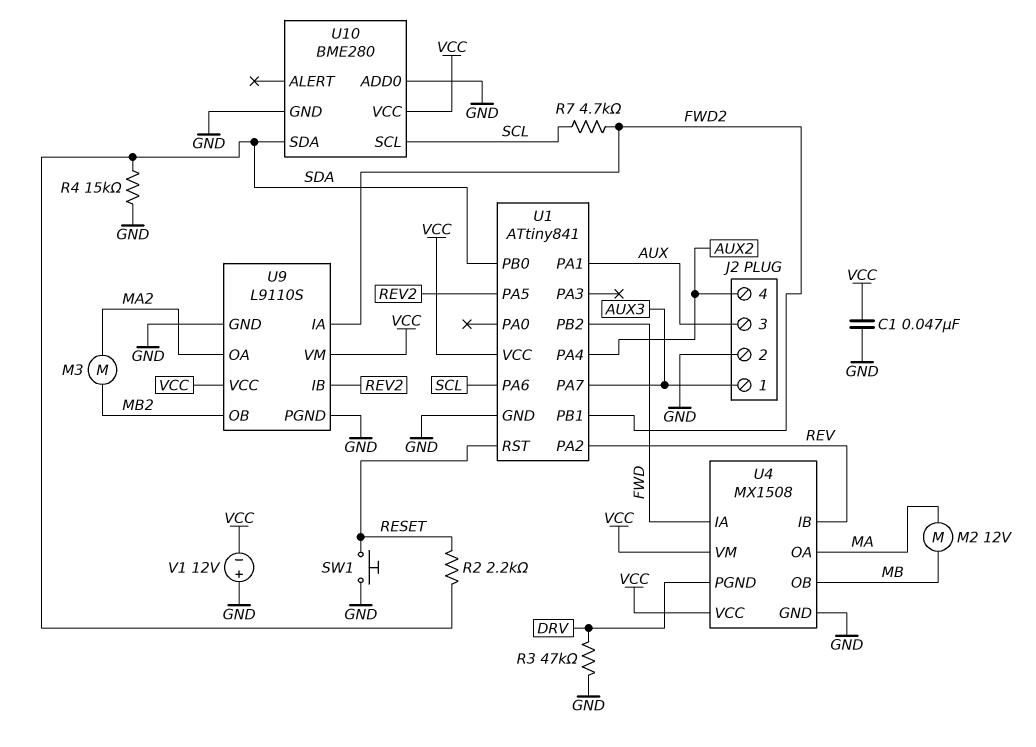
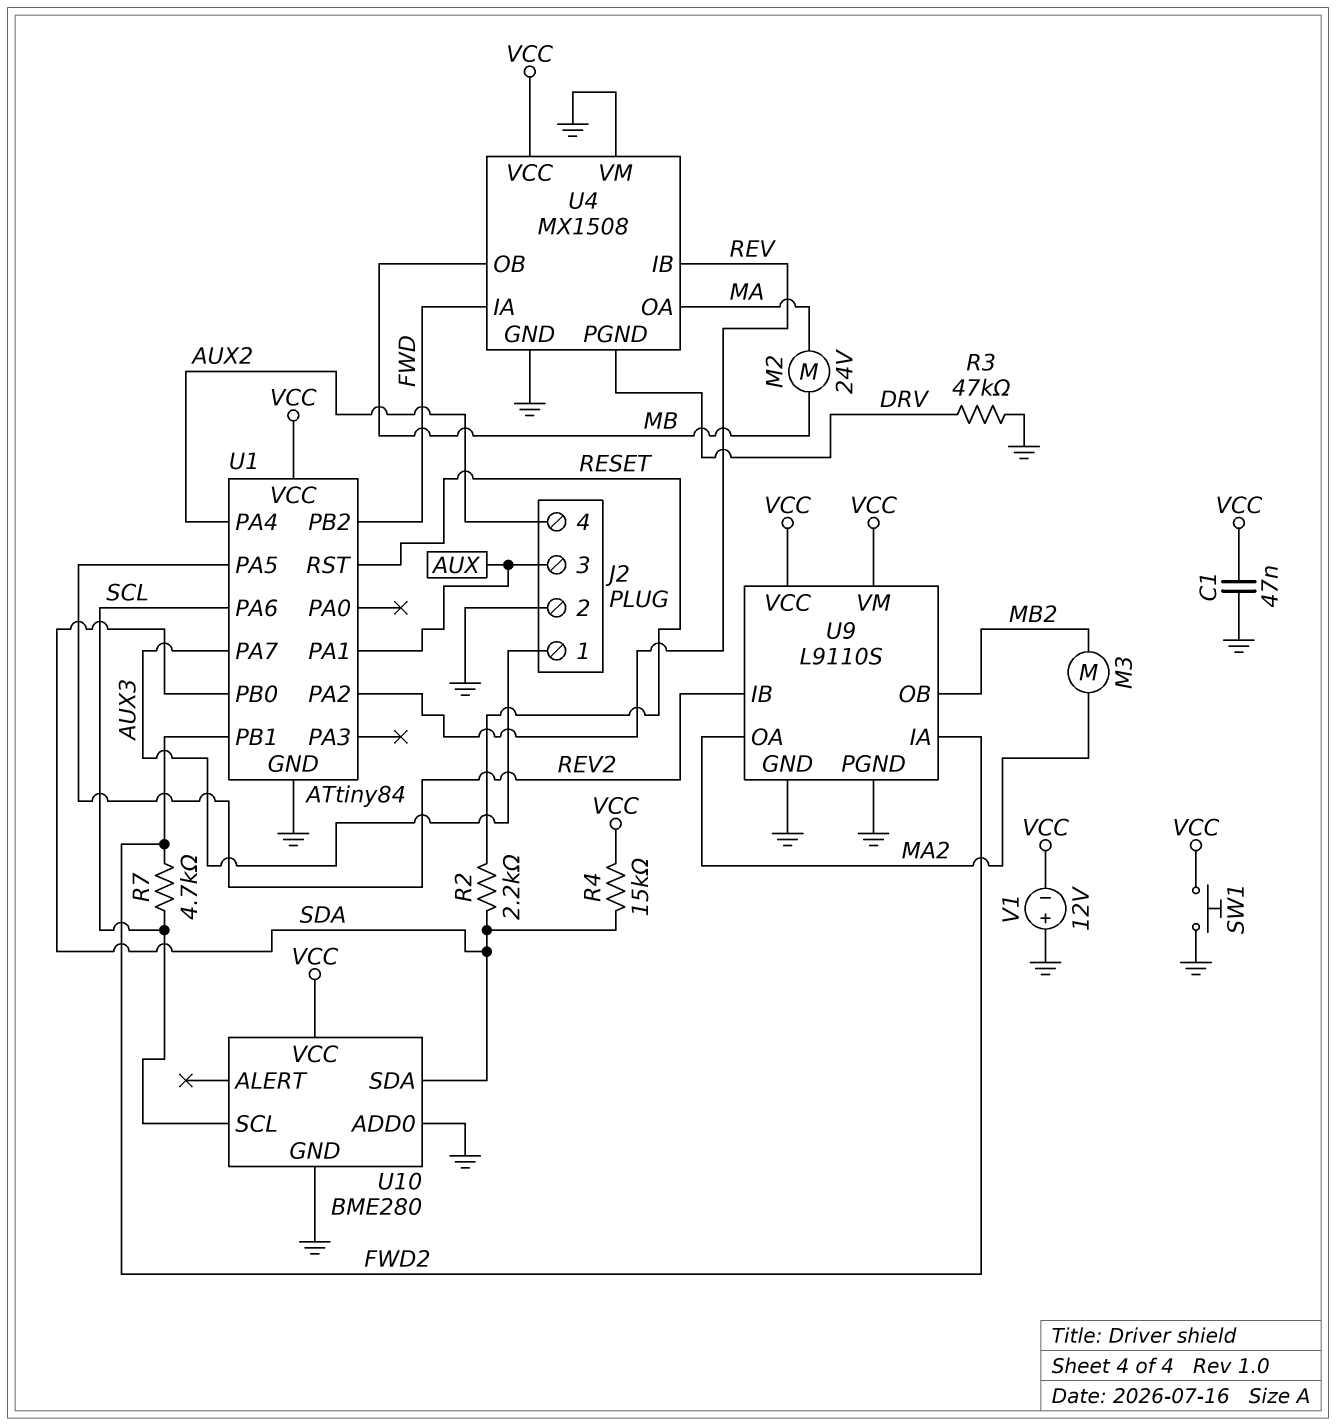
M2: motor 12V (MA, MB) -> motor 24V (MA, MB)
R4: 15k (GND, SDA) -> 15k (SDA, VCC)
SW1: button (GND, RESET) -> button (GND, VCC)
U1: ATtiny841 -> ATtiny84
U4 pin VM: VCC -> GND

